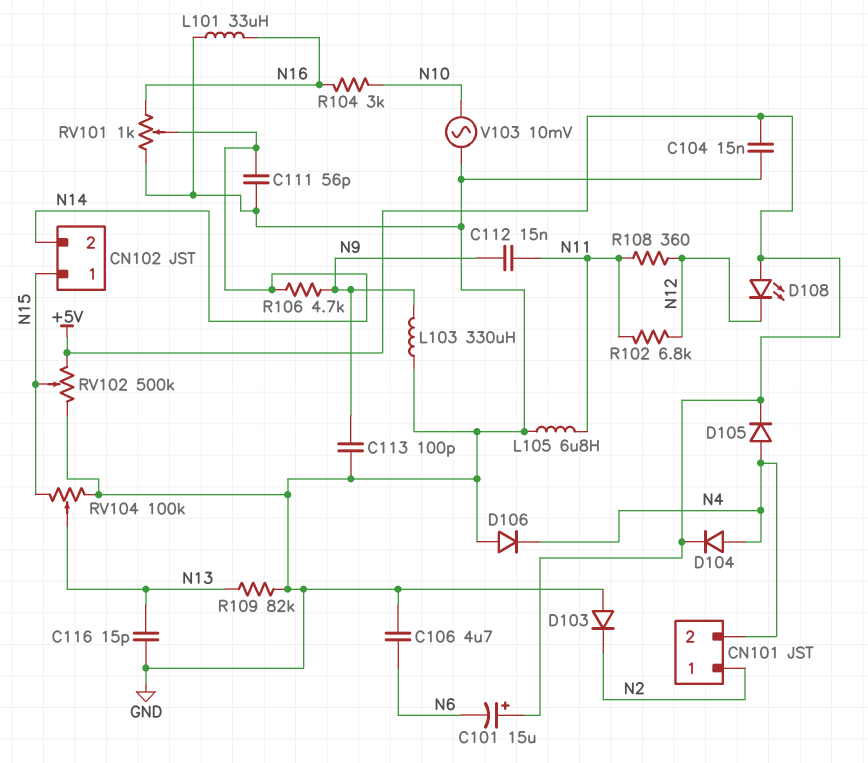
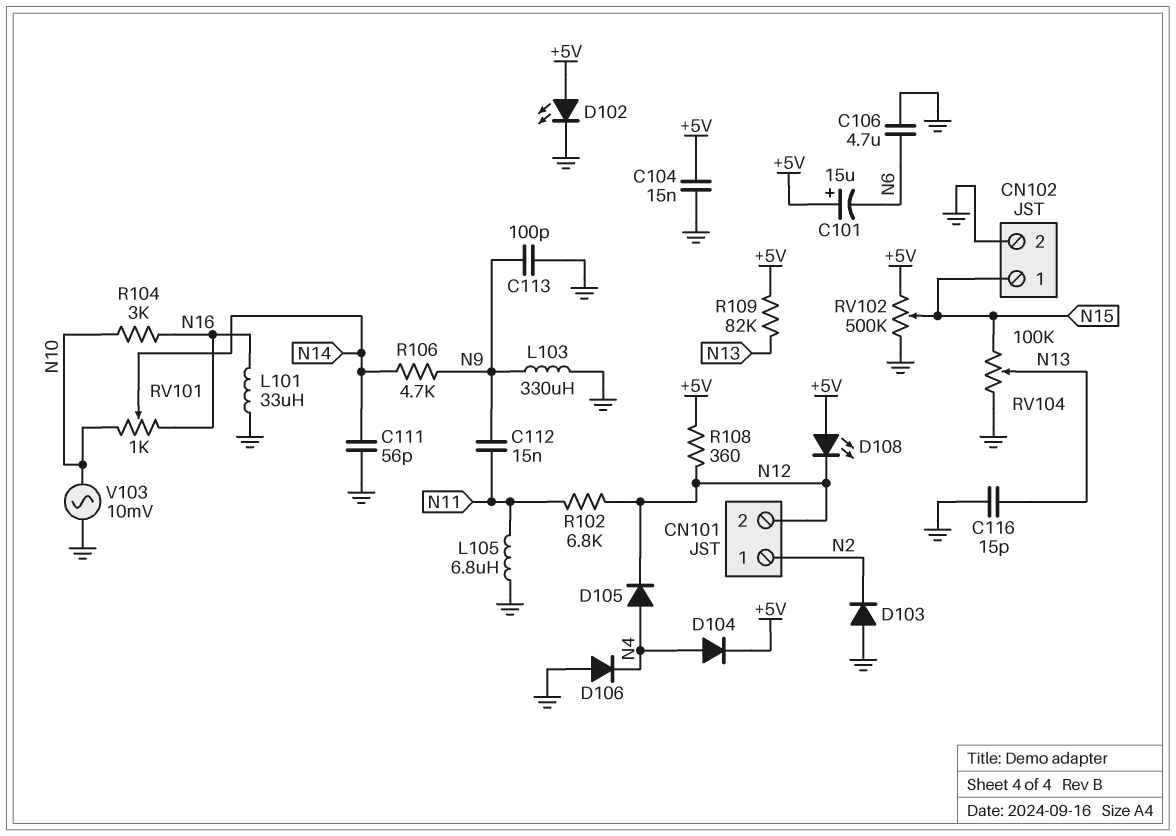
CN101 pin 2: N4 -> N12
CN102 pin 2: N14 -> GND
D102: none -> LED (A +5V, K GND)
D105: diode (A N4, K +5V) -> diode (A N4, K N12)
R108: 360 (N11, N12) -> 360 (+5V, N12)
R109: 82k (GND, N13) -> 82k (+5V, N13)
RV101: 1k (GND, N16, wiper N14) -> 1k (N10, N16, wiper N14)

